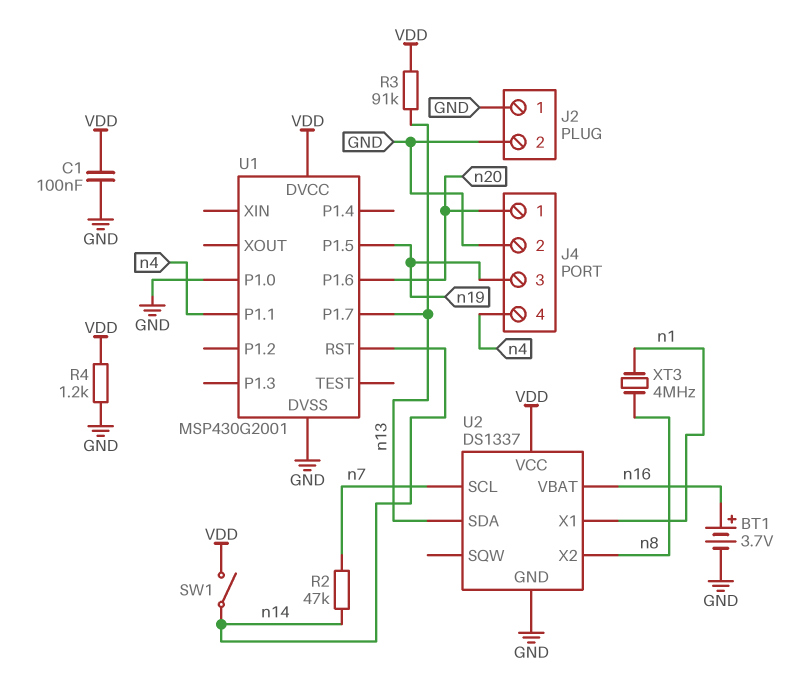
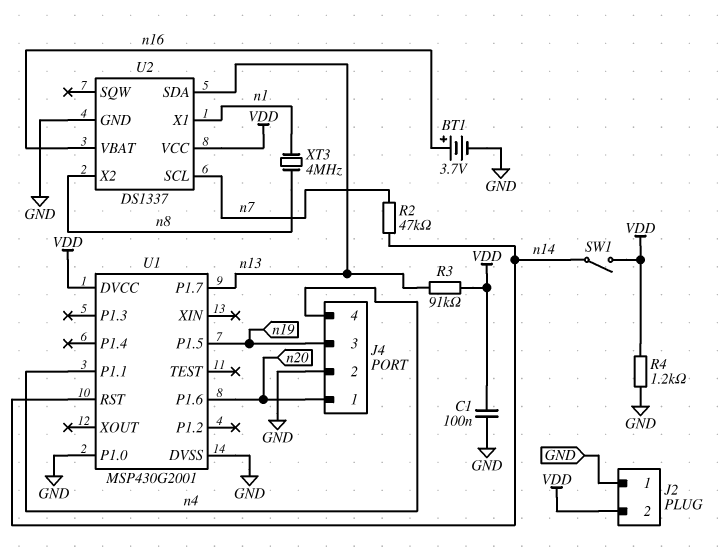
J2 pin 2: GND -> VDD

